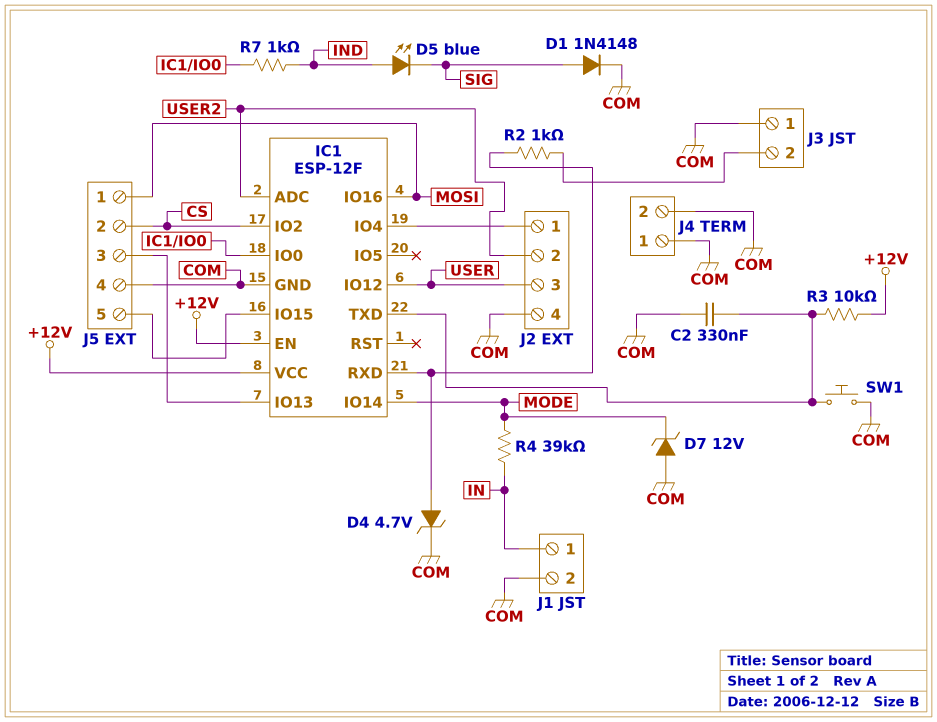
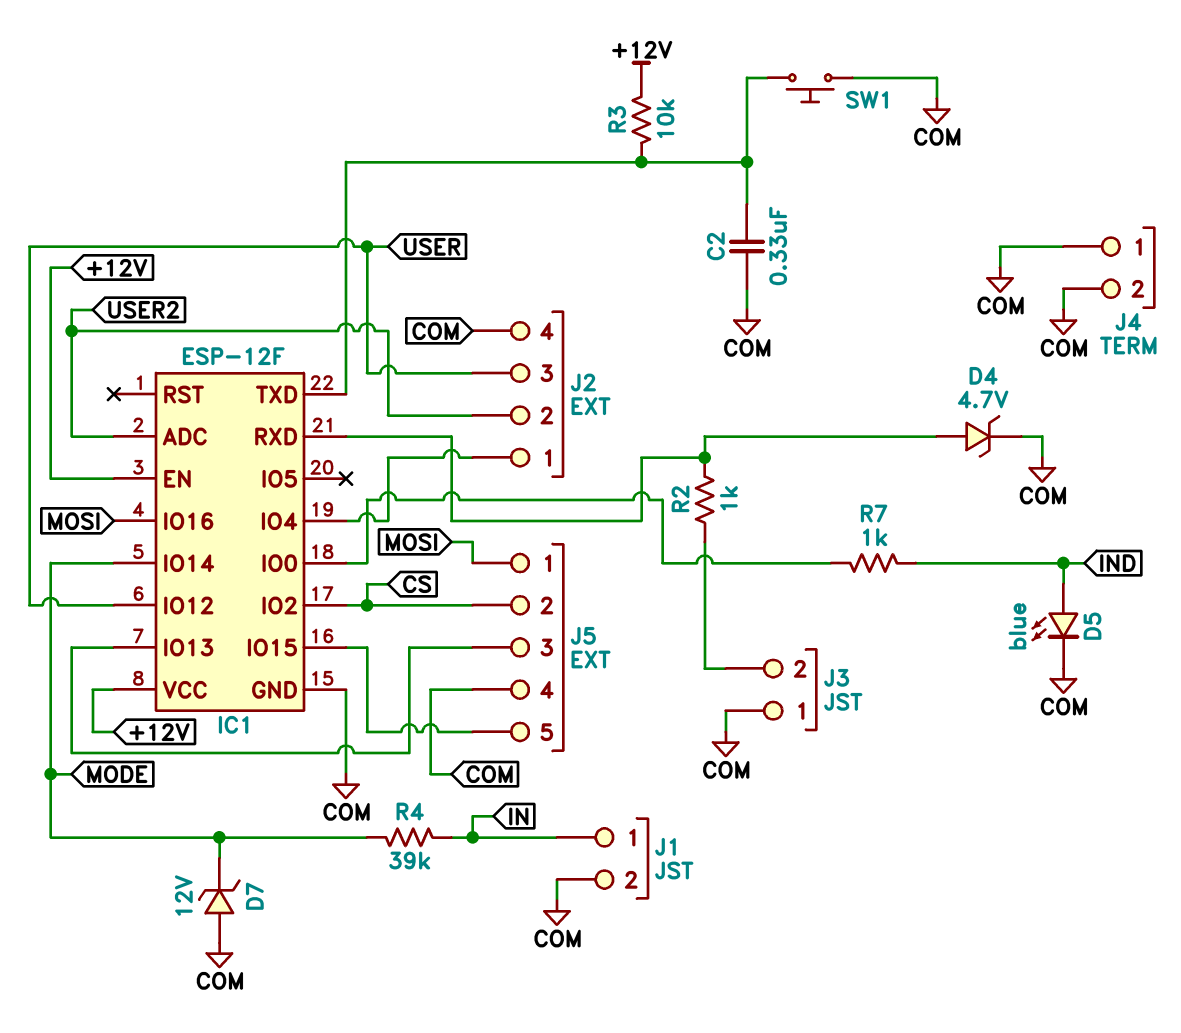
D1: diode 1N4148 (A SIG, K COM) -> none
D5: LED blue (A IND, K SIG) -> LED blue (A IND, K COM)

